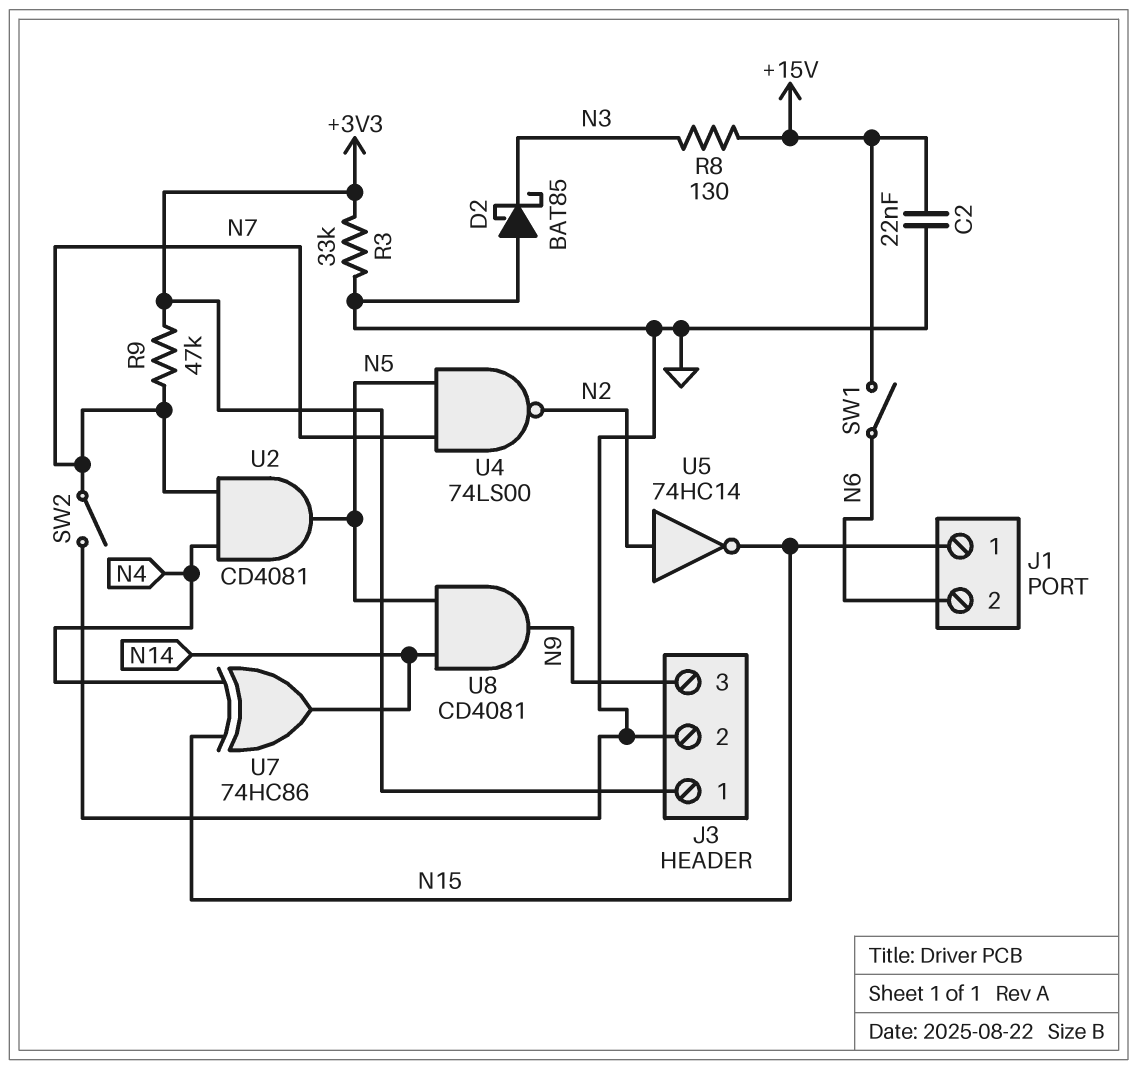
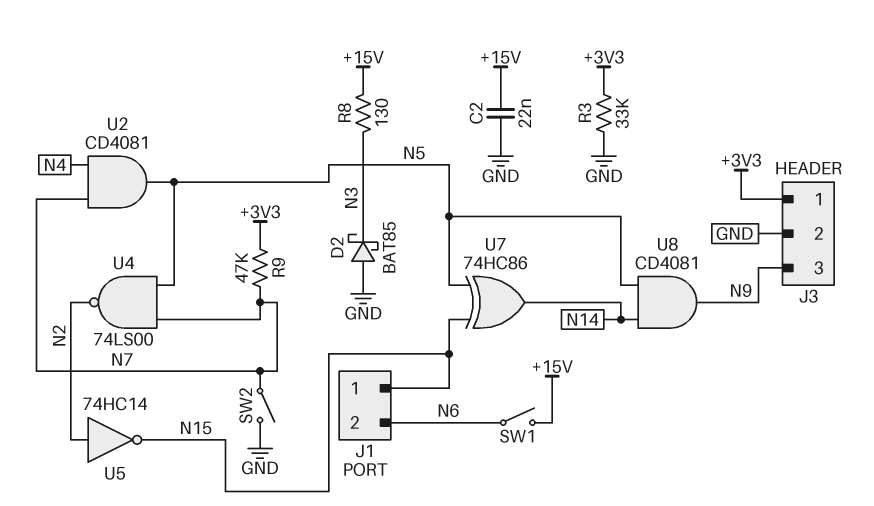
U7: XOR 74HC86 (in N4, in N15, out N14) -> XOR 74HC86 (in N5, in N15, out N14)

